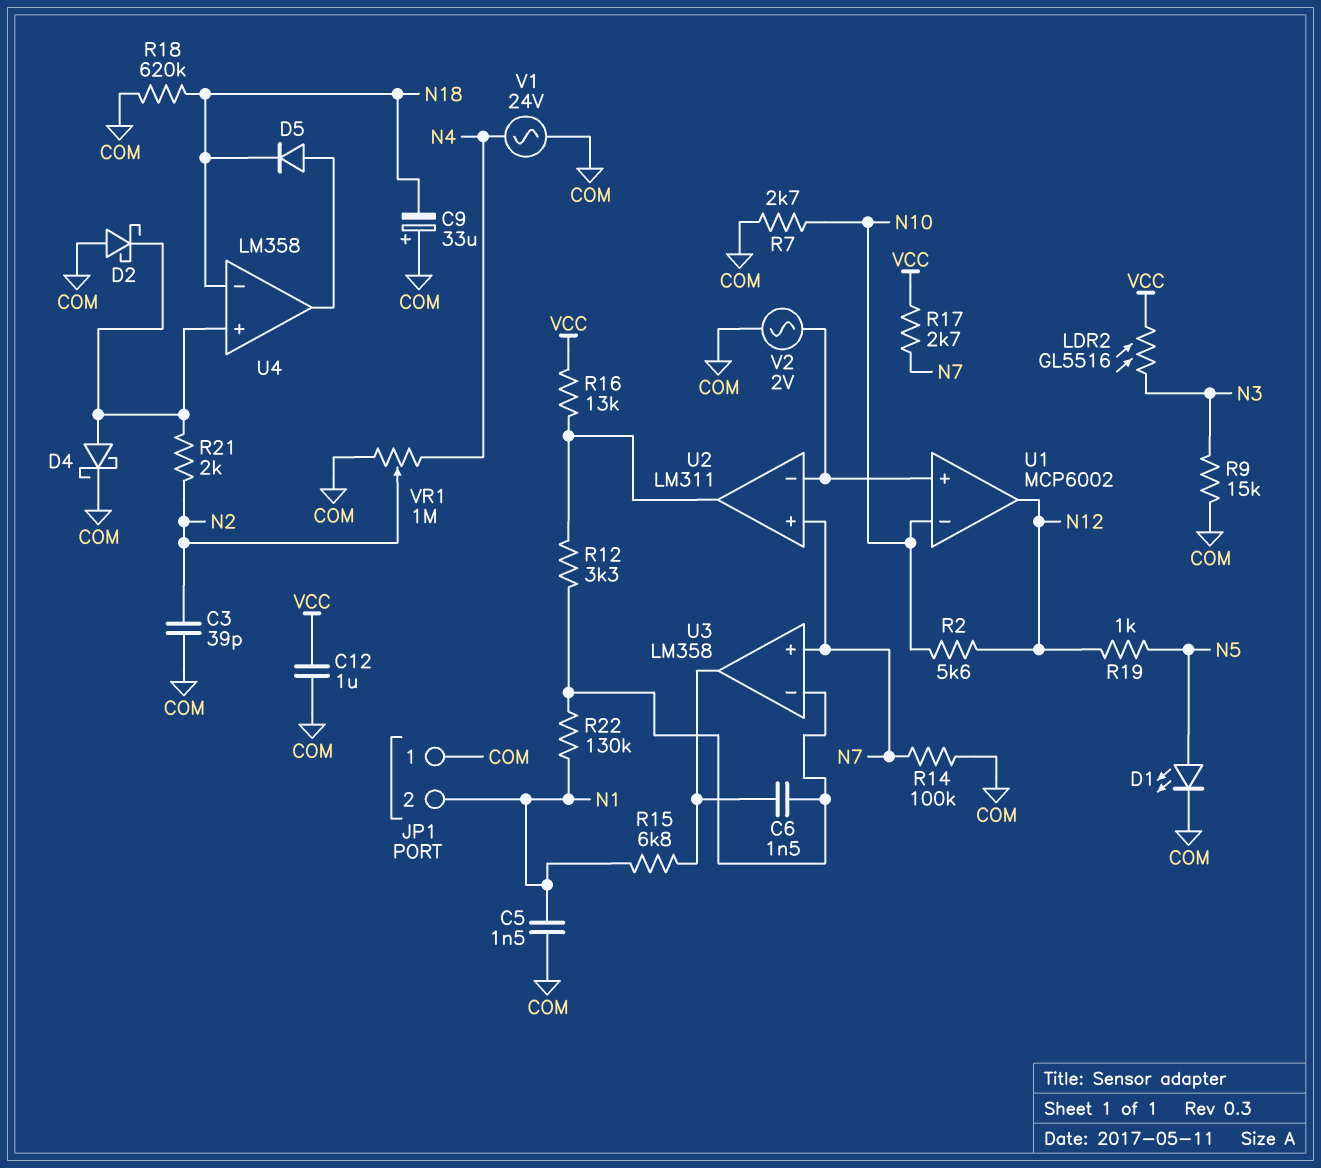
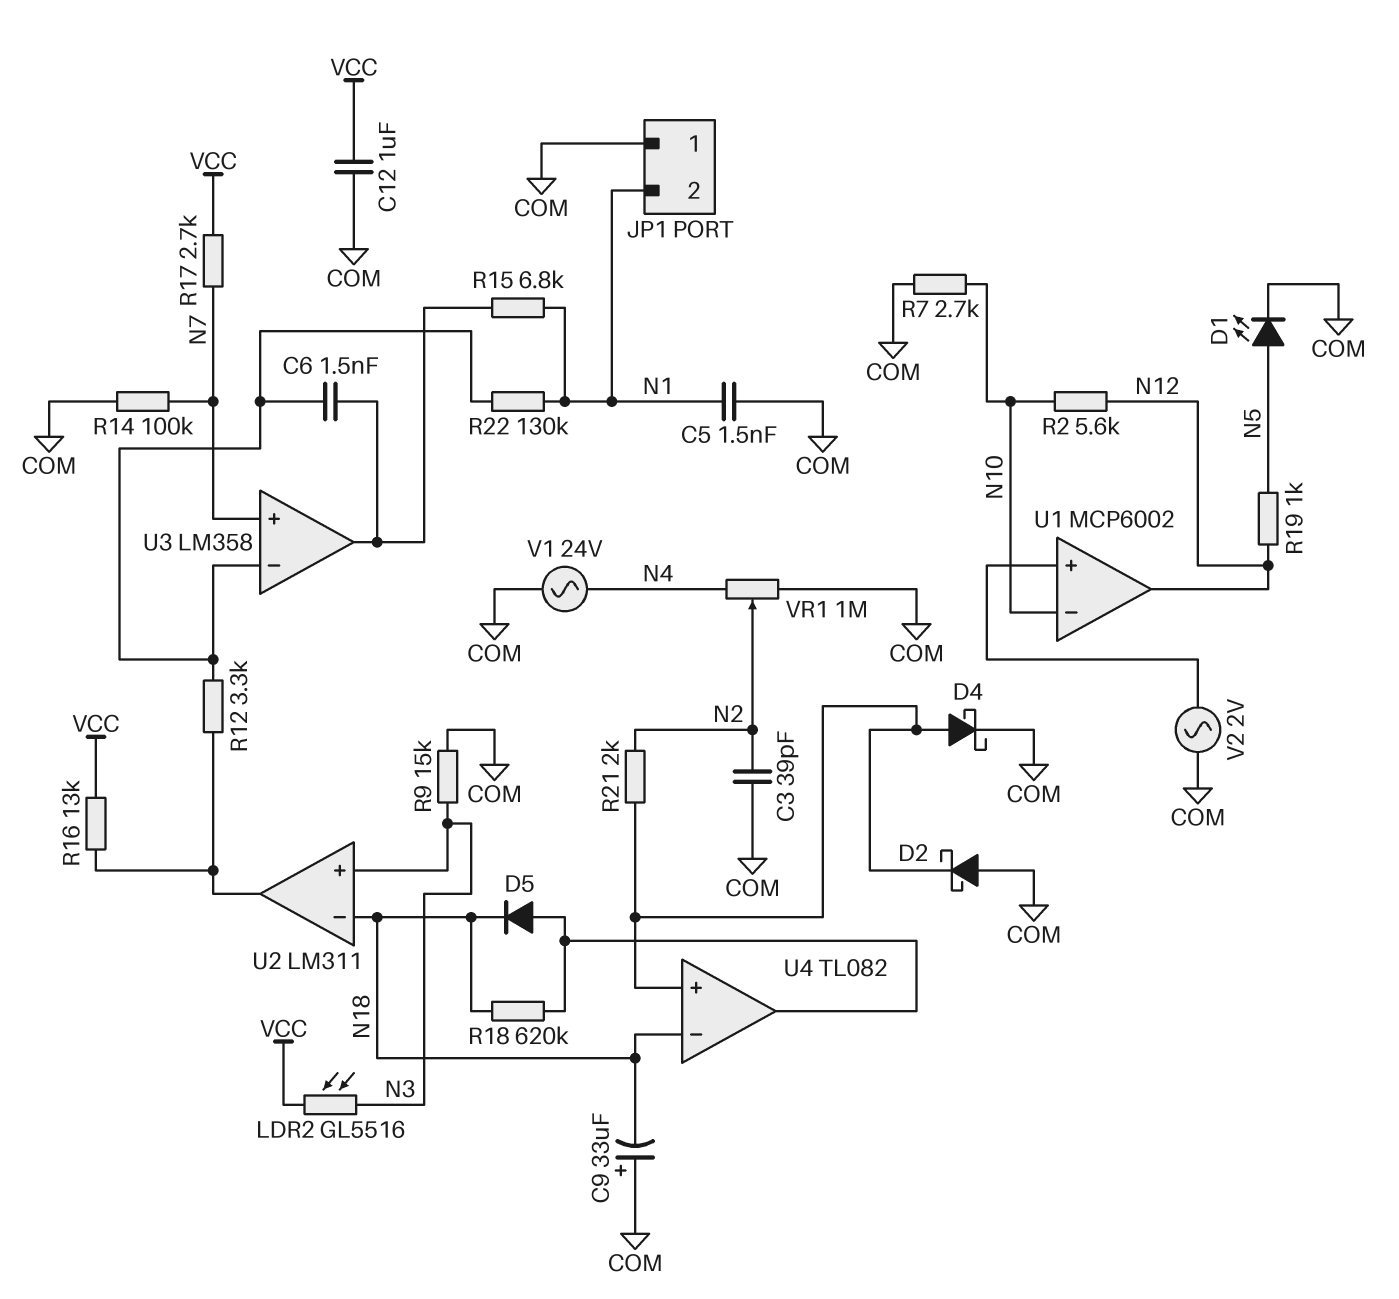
R18: 620k (COM, N18) -> 620k (N18, U4/out)
U2 pin in+: N7 -> N3
U2 pin in-: U1/in+ -> N18
U4: LM358 -> TL082

